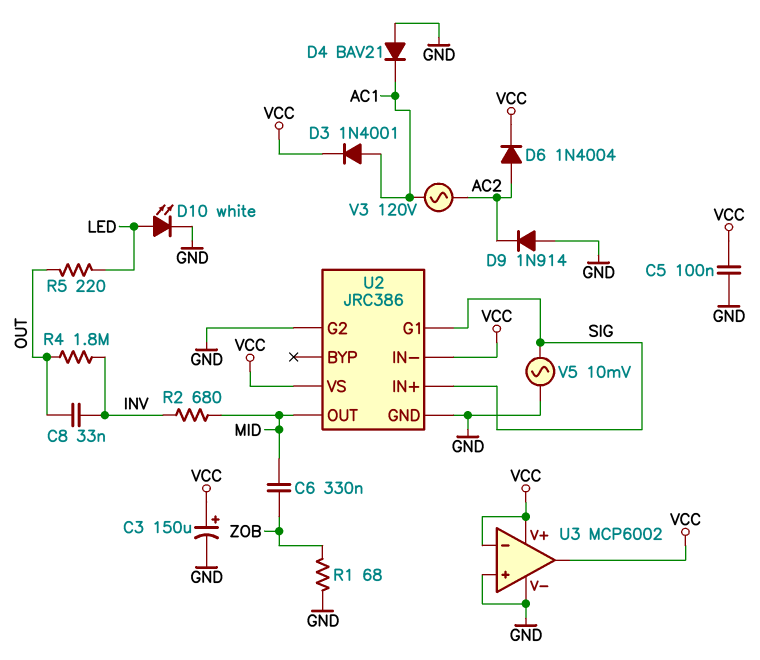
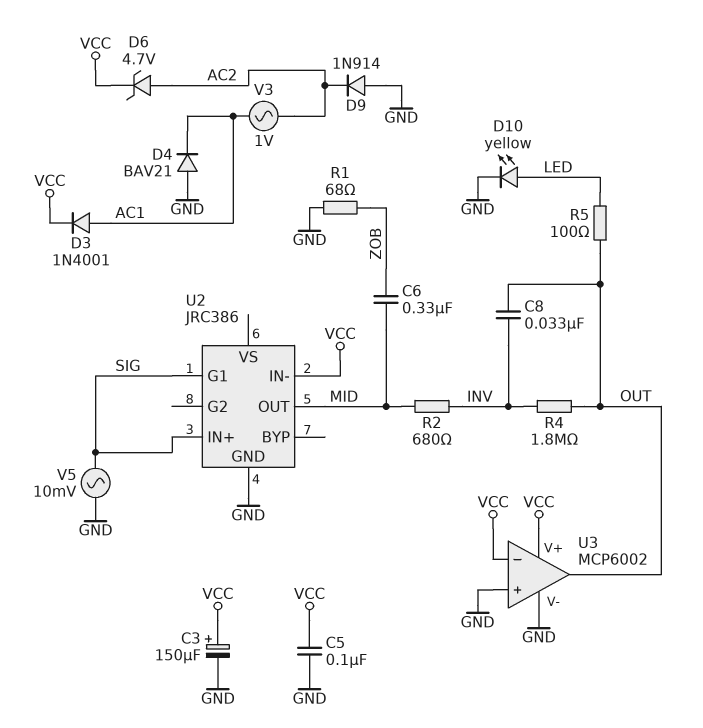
D6: diode 1N4004 (A AC2, K VCC) -> zener 4.7V (A AC2, K VCC)
D10: LED white (A LED, K GND) -> LED yellow (A LED, K GND)
R5: 220 (LED, OUT) -> 100 (LED, OUT)
U2 pin G2: GND -> none
U2 pin VS: VCC -> none
U3 pin out: VCC -> OUT
V3: AC 120V (AC1, AC2) -> AC 1V (AC1, AC2)

